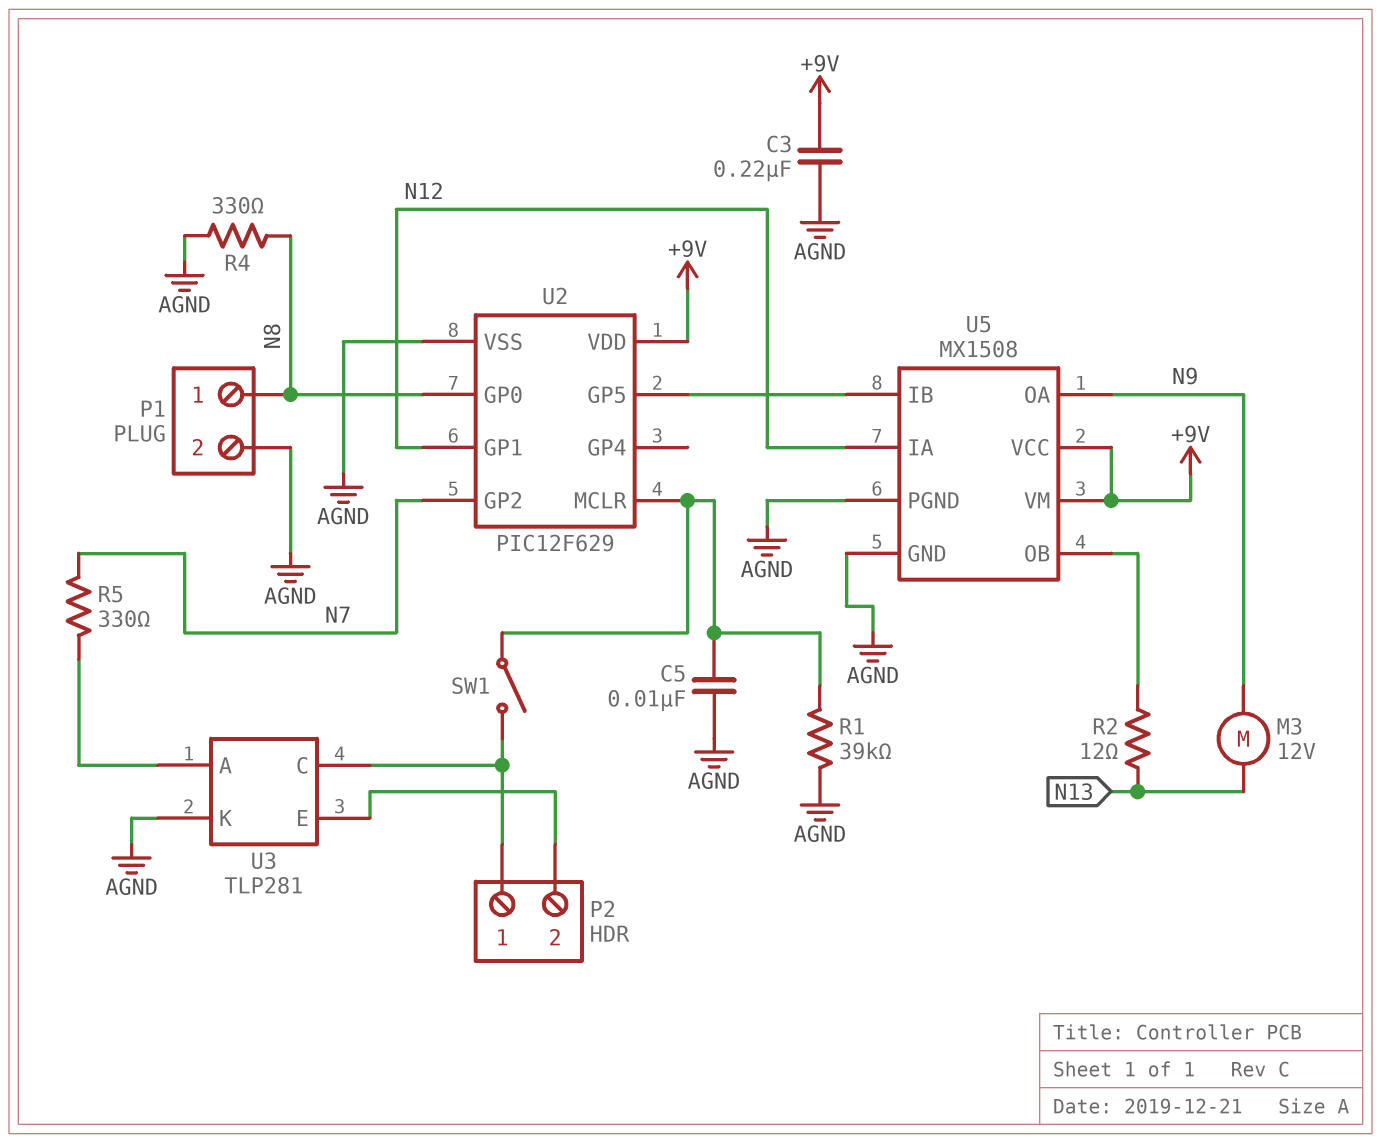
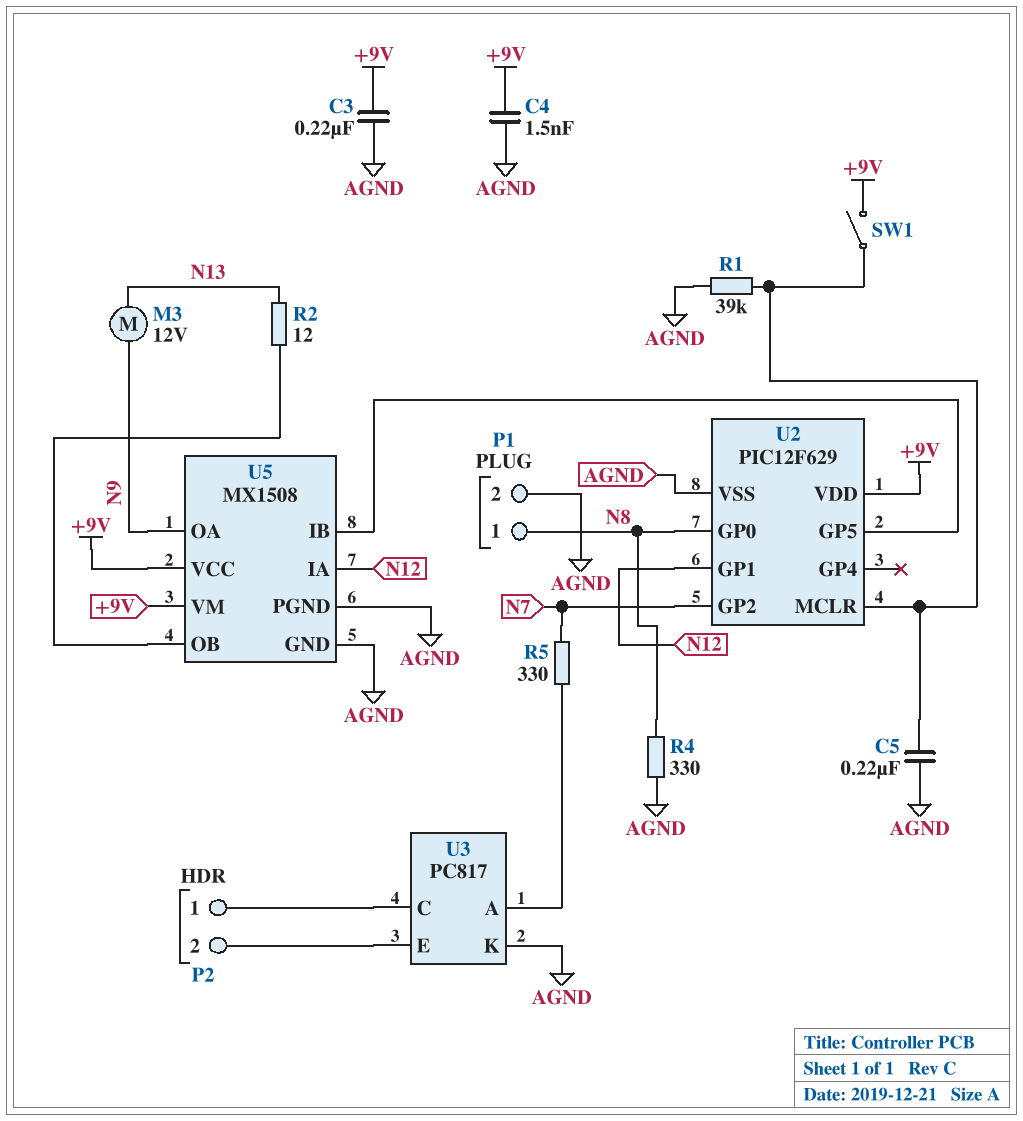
C4: none -> 1.5nF (+9V, AGND)
C5: 10nF (AGND, U2/MCLR) -> 220nF (AGND, U2/MCLR)
SW1: switch (P2/1, U2/MCLR) -> switch (+9V, U2/MCLR)
U3: TLP281 -> PC817

